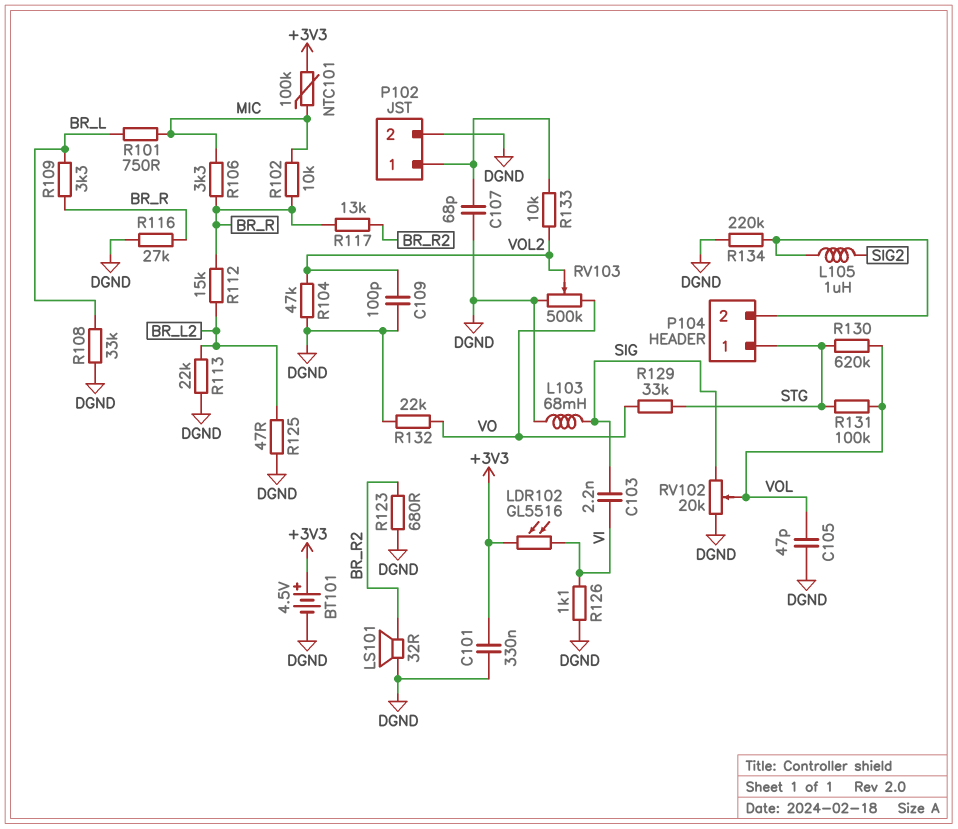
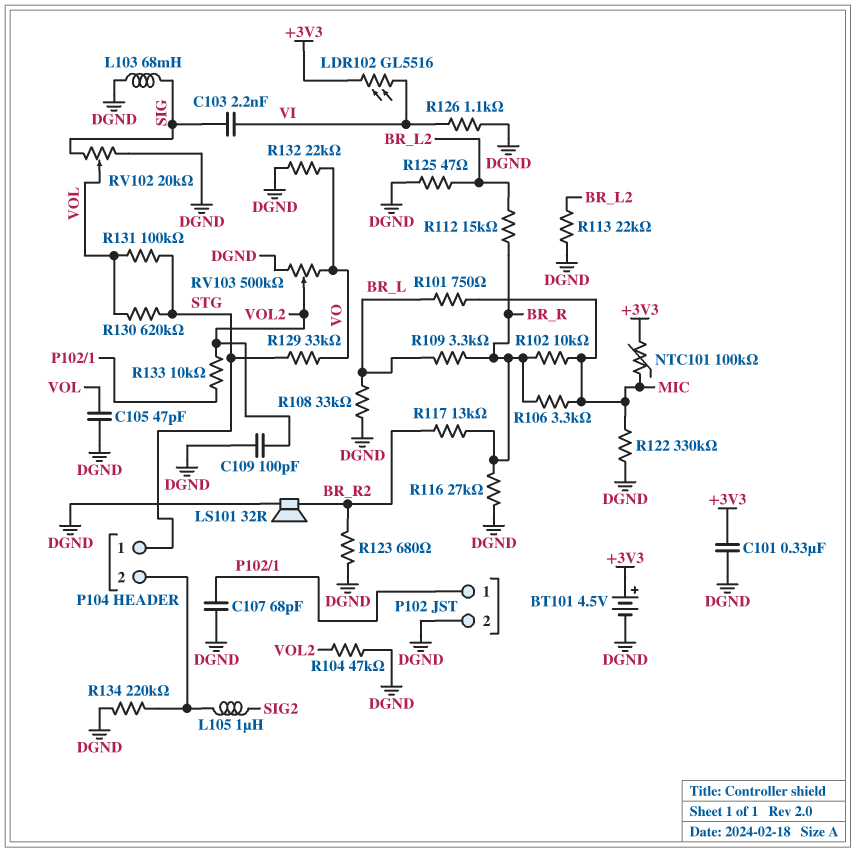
R122: none -> 330k (DGND, MIC)

